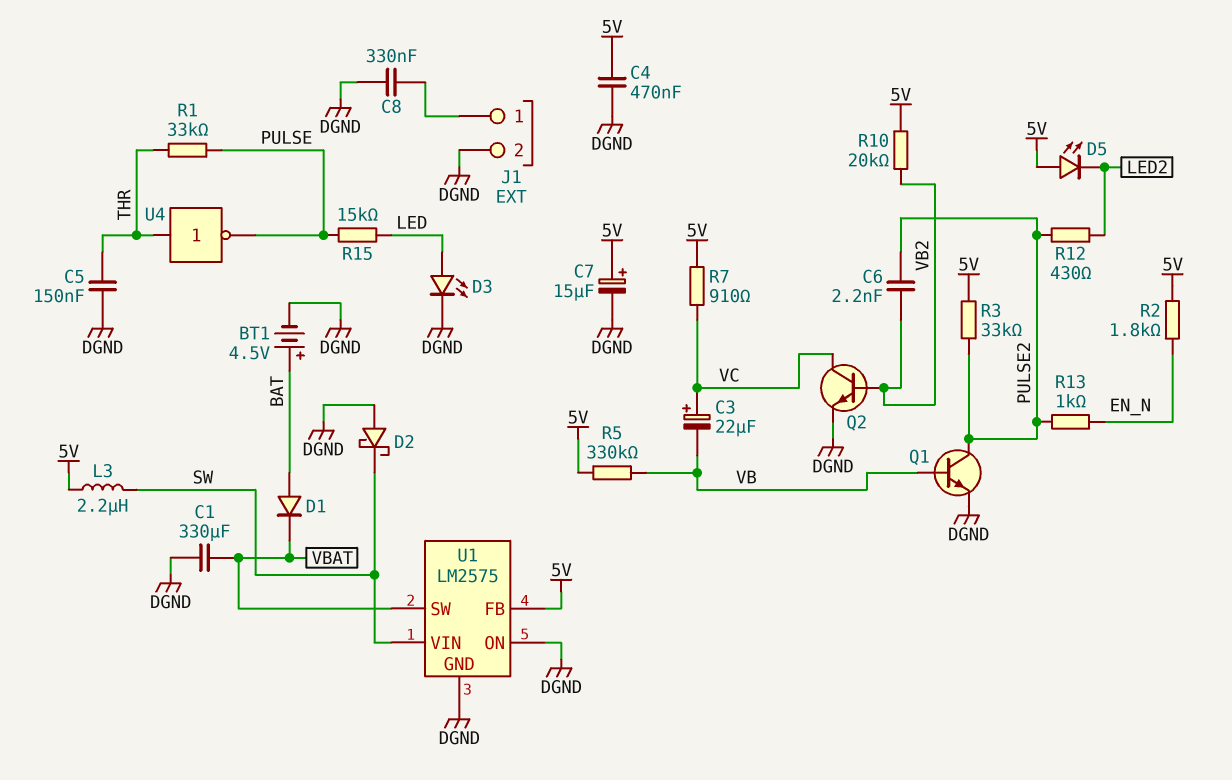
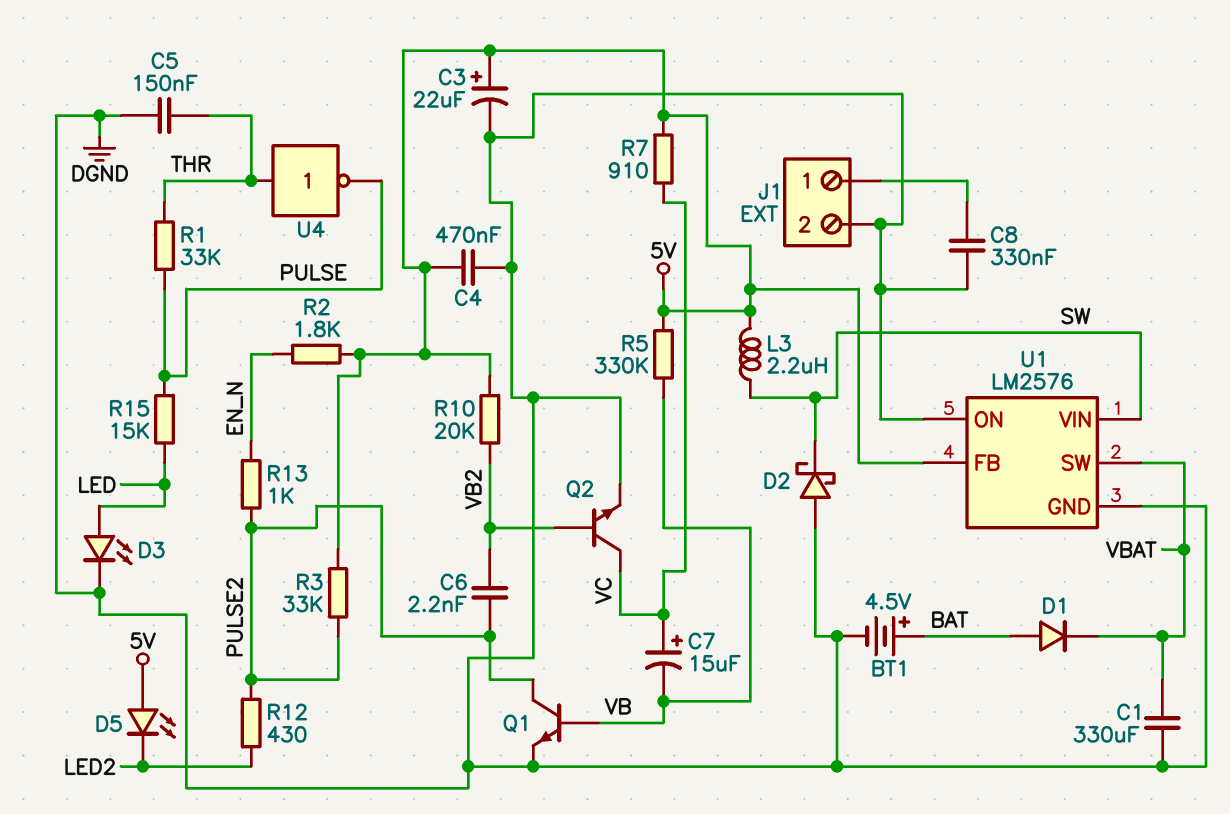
C3: 22uF (plus VC, minus VB) -> 22uF (plus 5V, minus DGND)
C7: 15uF (plus 5V, minus DGND) -> 15uF (plus VC, minus VB)
U1: LM2575 -> LM2576

